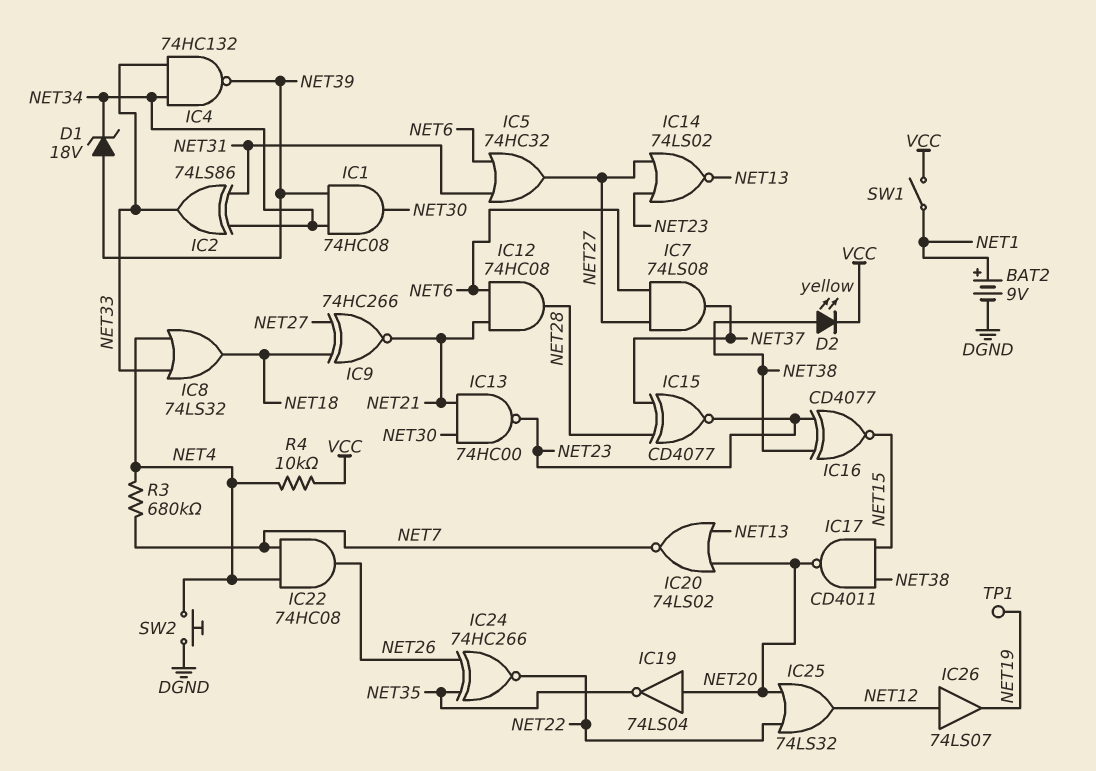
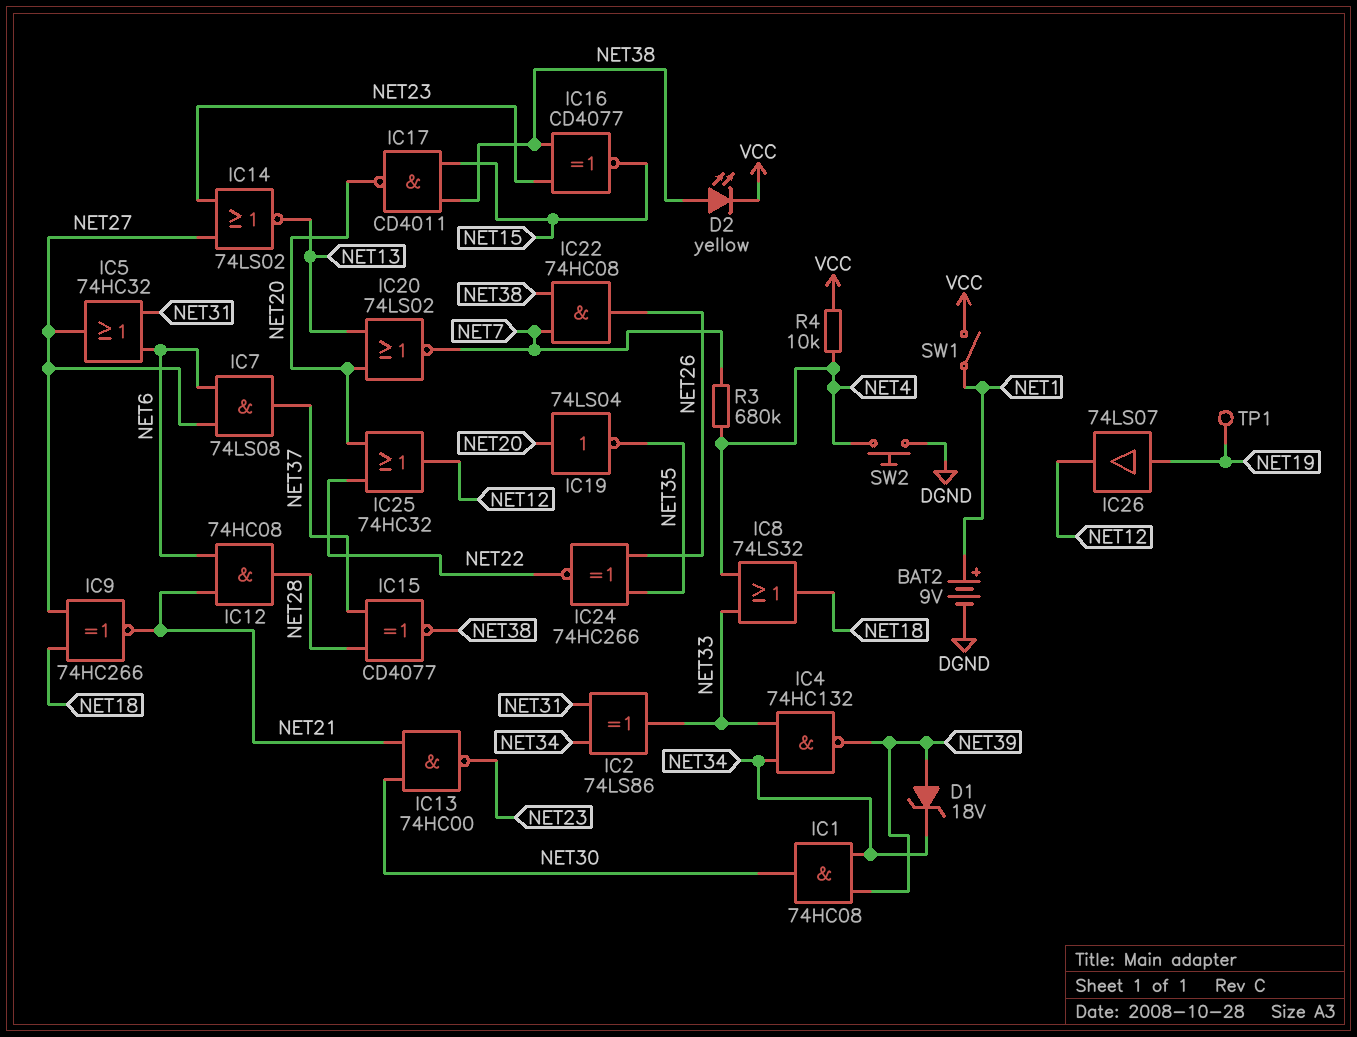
IC15: XNOR CD4077 (in NET28, in NET37, out NET23) -> XNOR CD4077 (in NET28, in NET37, out NET38)
IC22: AND 74HC08 (in NET4, in NET7, out NET26) -> AND 74HC08 (in NET7, in NET38, out NET26)
IC25: OR 74LS32 (in NET20, in NET22, out NET12) -> OR 74HC32 (in NET20, in NET22, out NET12)
IC26: buffer 74LS07 (in NET12, out NET19) -> buffer 74LS07 (in NET19, out NET12)

